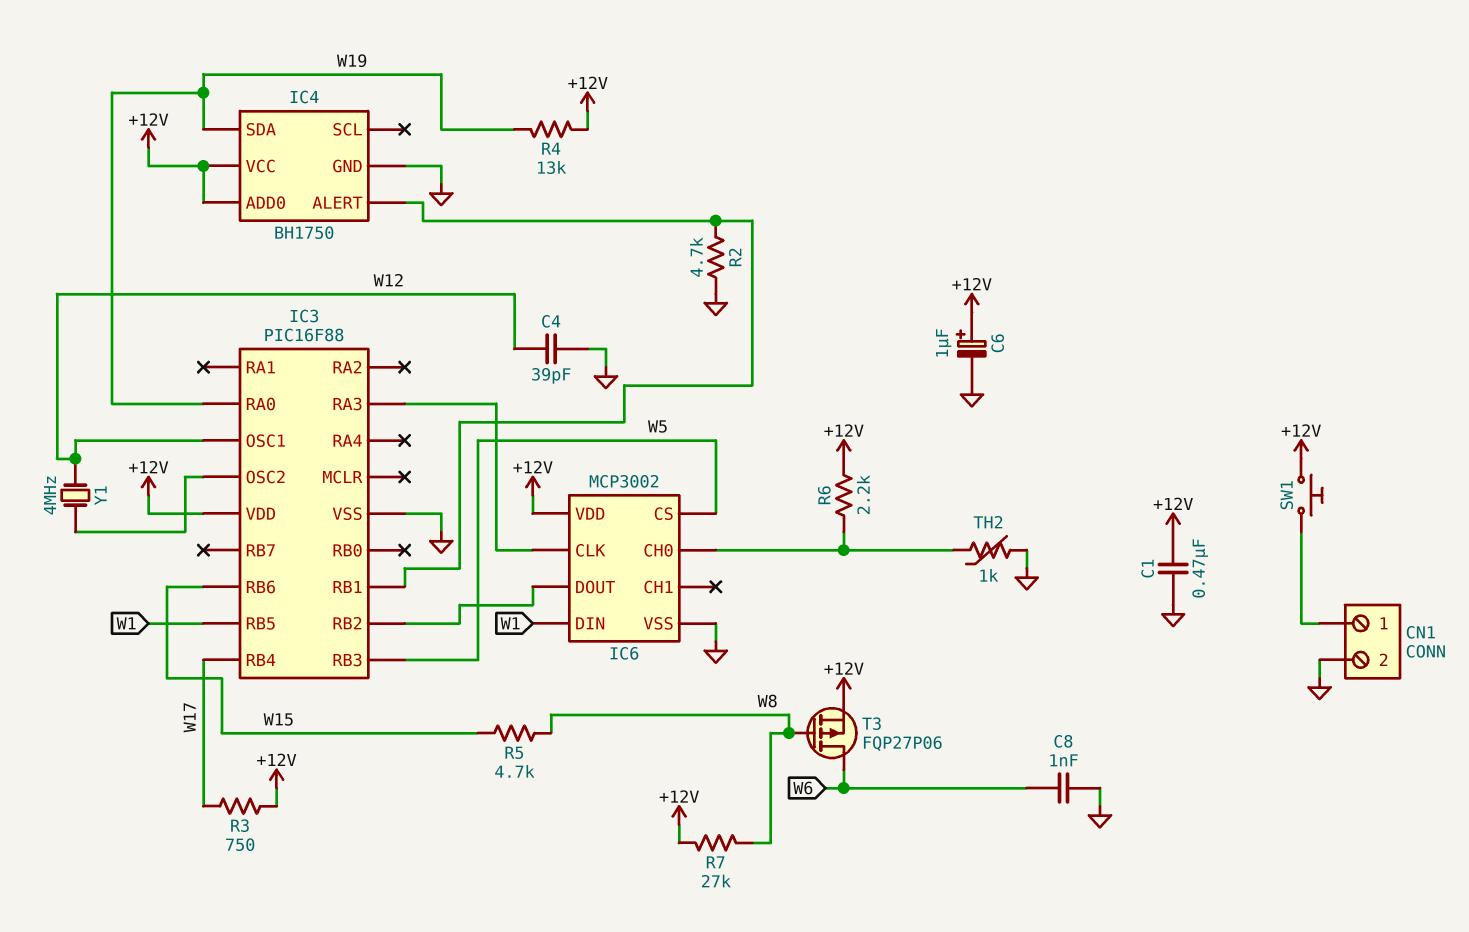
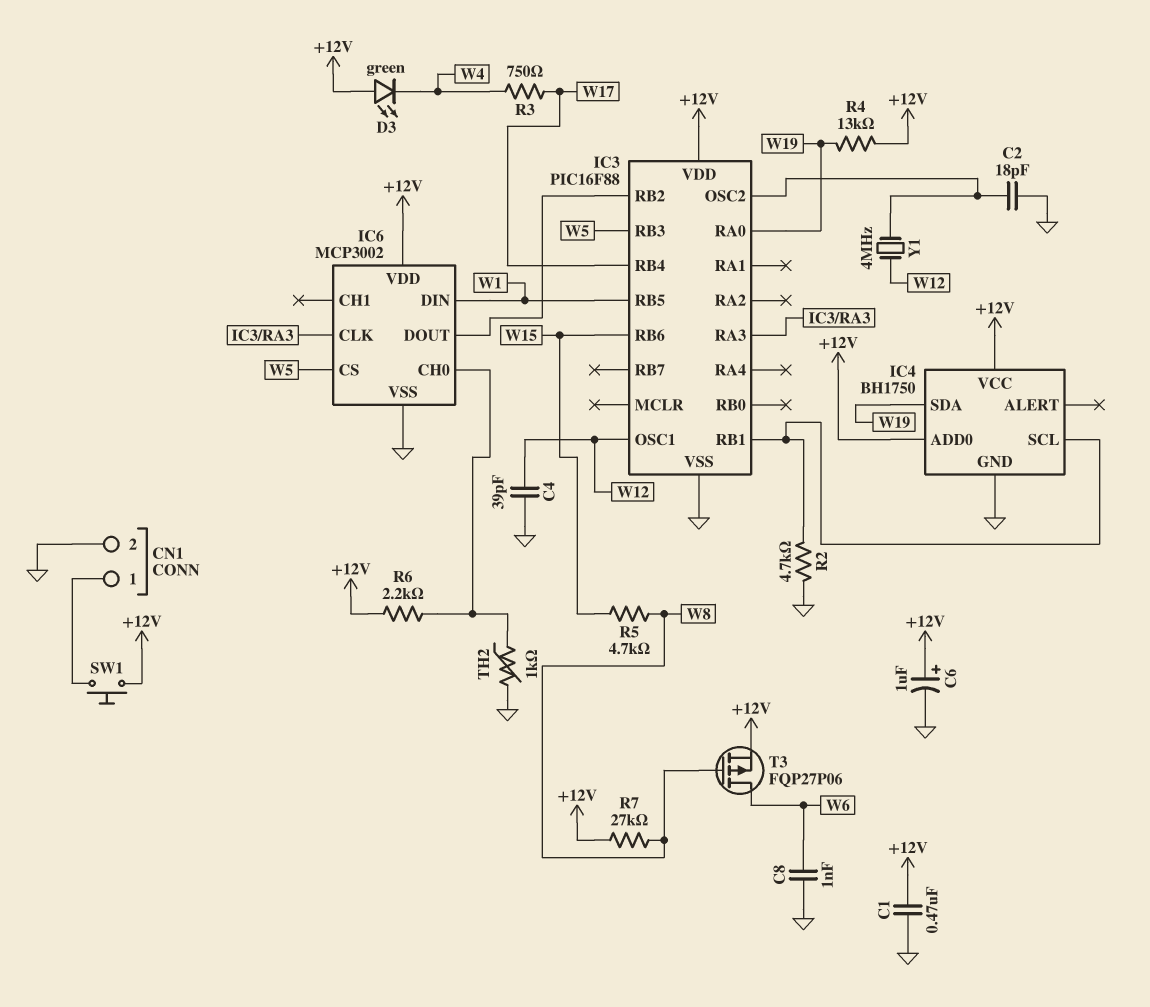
C2: none -> 18pF (GND, IC3/OSC2)
D3: none -> LED green (A +12V, K W4)
IC4 pin ALERT: IC3/RB1 -> none
IC4 pin SCL: none -> IC3/RB1
R3: 750 (+12V, W17) -> 750 (W4, W17)

